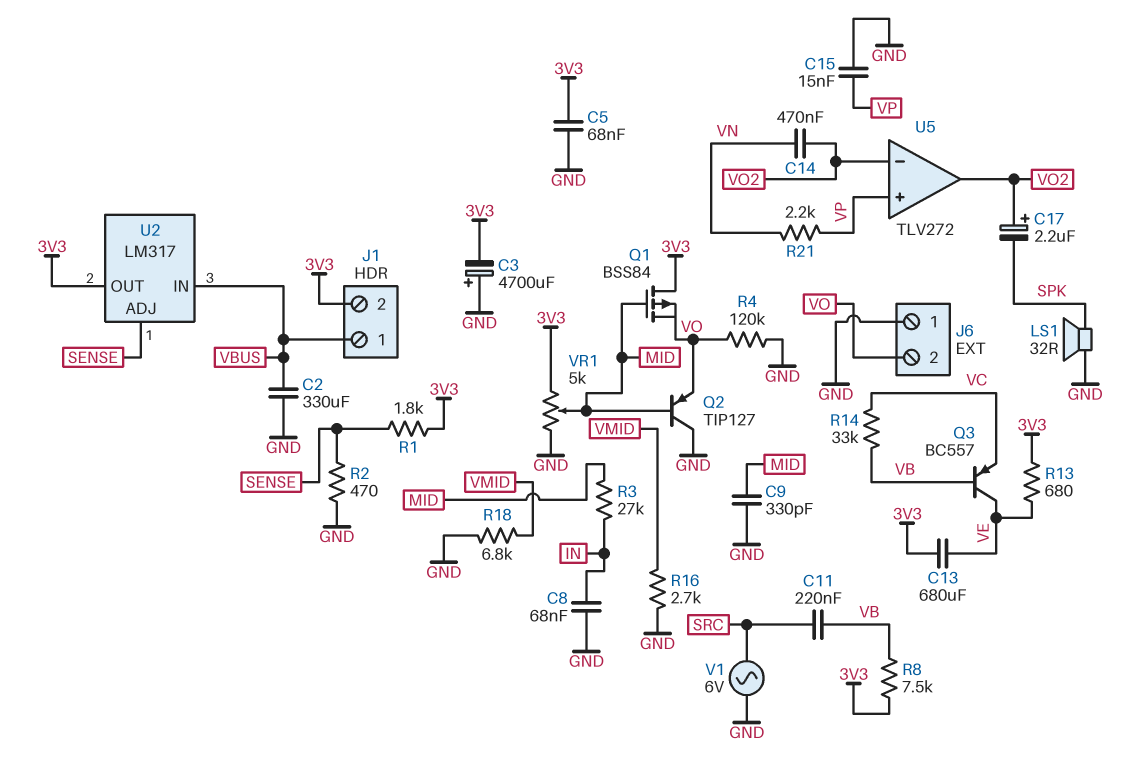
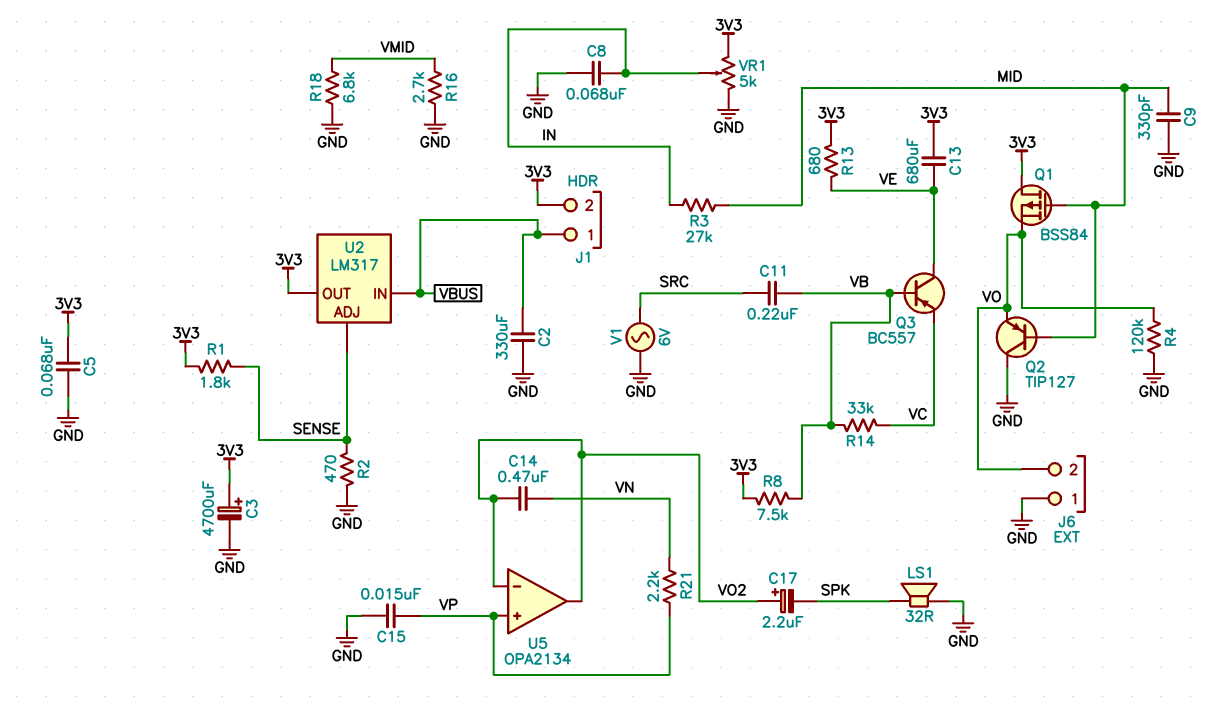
C3: 4700uF (plus GND, minus 3V3) -> 4700uF (plus 3V3, minus GND)
U5: TLV272 -> OPA2134
VR1: 5k (3V3, GND, wiper MID) -> 5k (3V3, GND, wiper IN)

